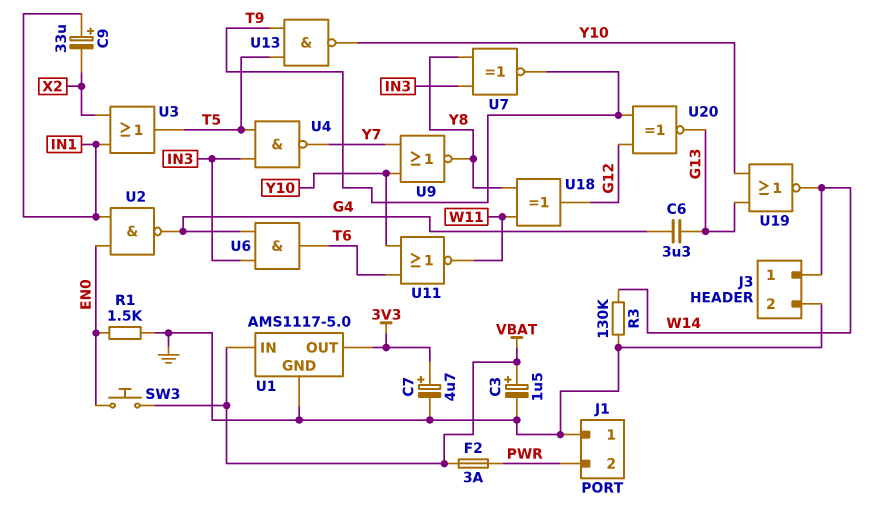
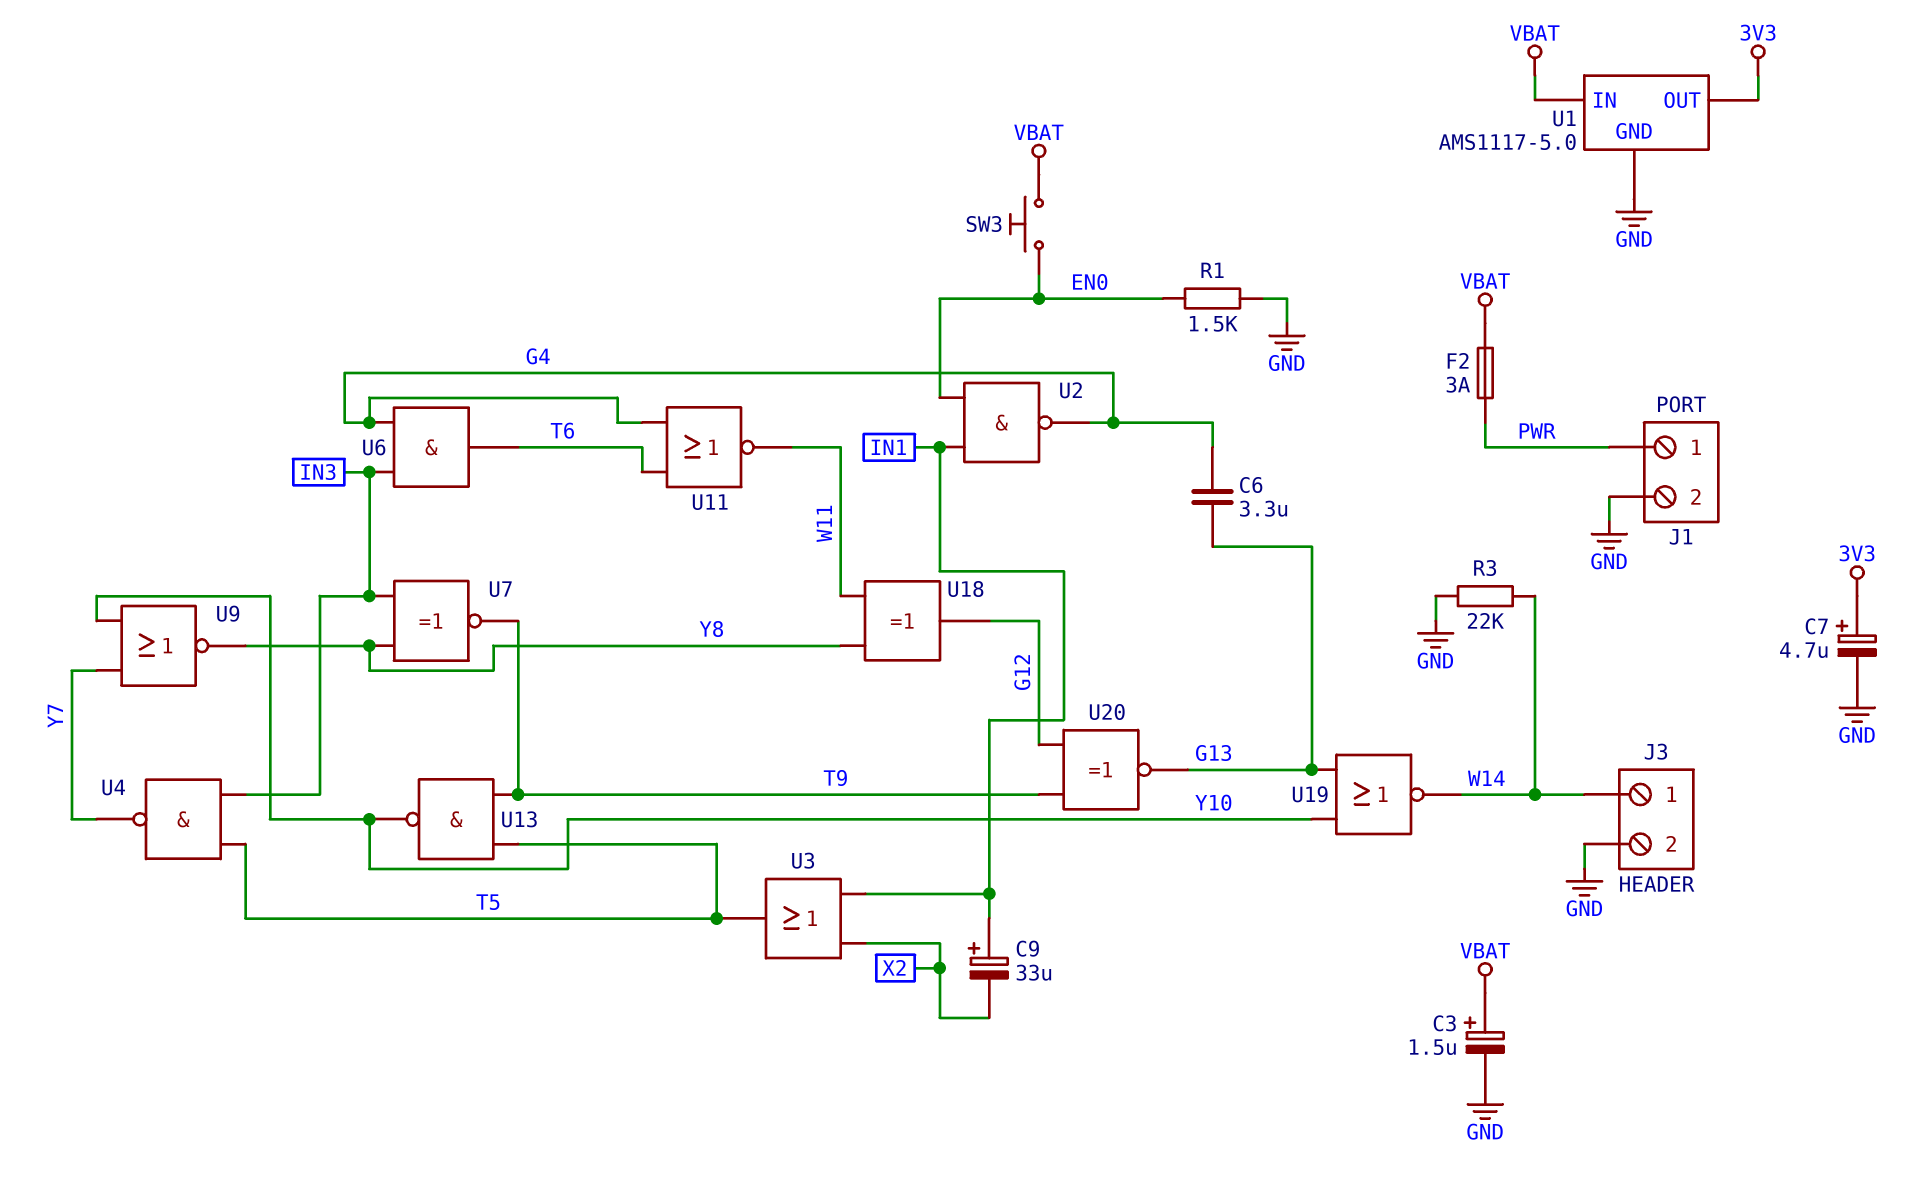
J1 pin 1: GND -> PWR
J1 pin 2: PWR -> GND
R3: 130k (GND, W14) -> 22k (GND, W14)
U11: NOR (in T6, in Y10, out W11) -> NOR (in G4, in T6, out W11)

